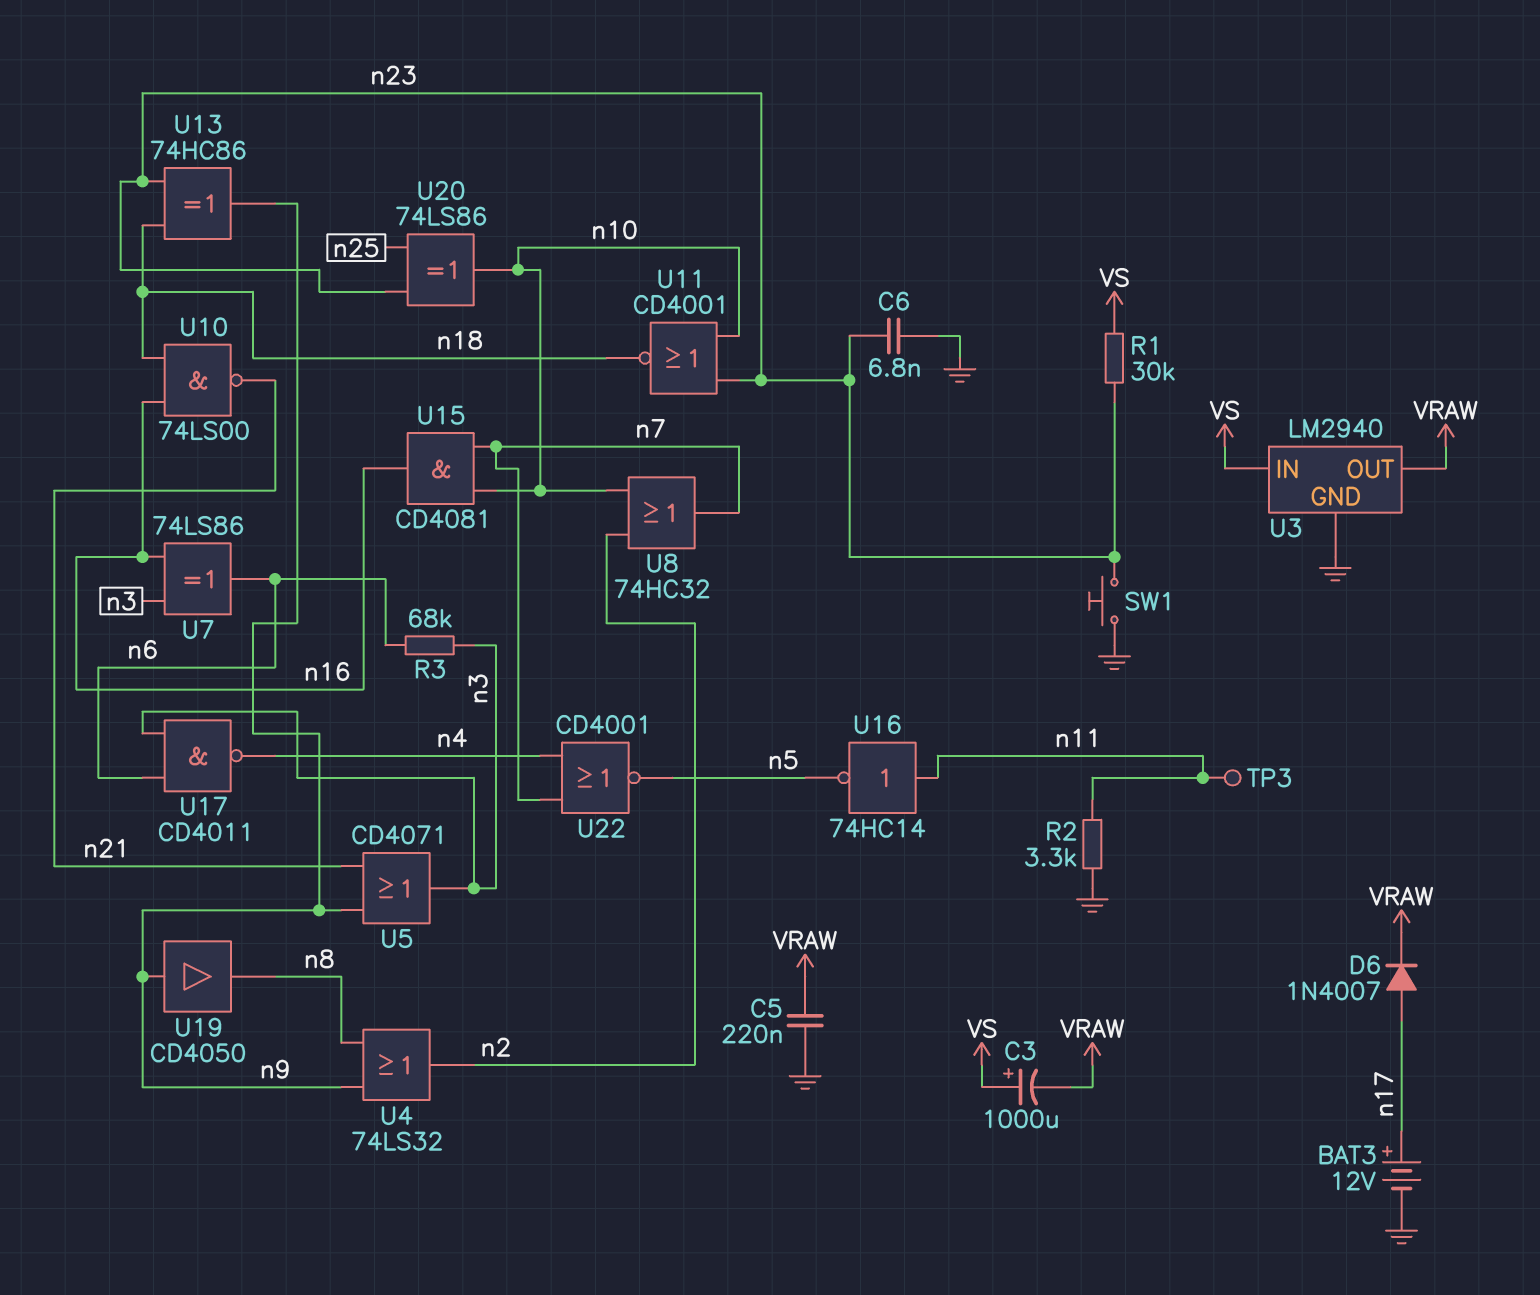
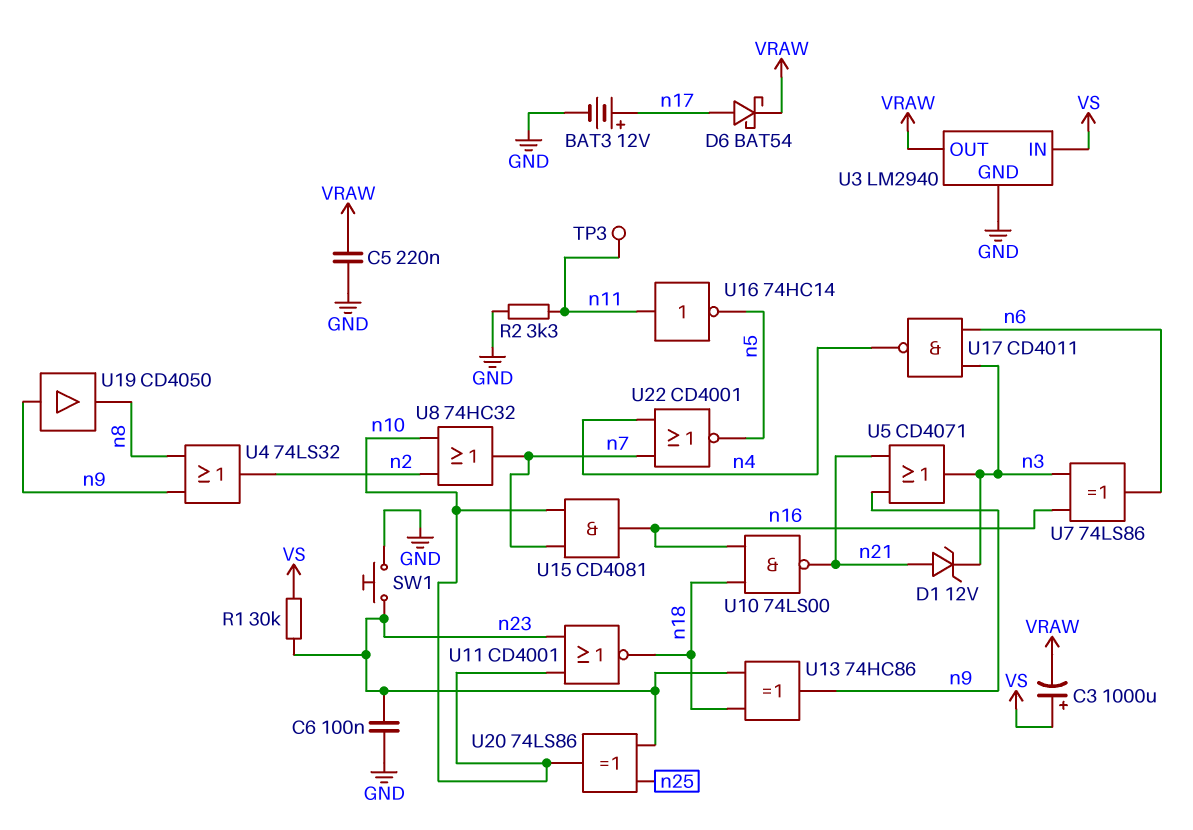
C6: 6.8nF (GND, n23) -> 100nF (GND, n23)
D1: none -> zener 12V (A n21, K n3)
D6: diode 1N4007 (A n17, K VRAW) -> schottky BAT54 (A n17, K VRAW)
R3: 68k (n3, n6) -> none

